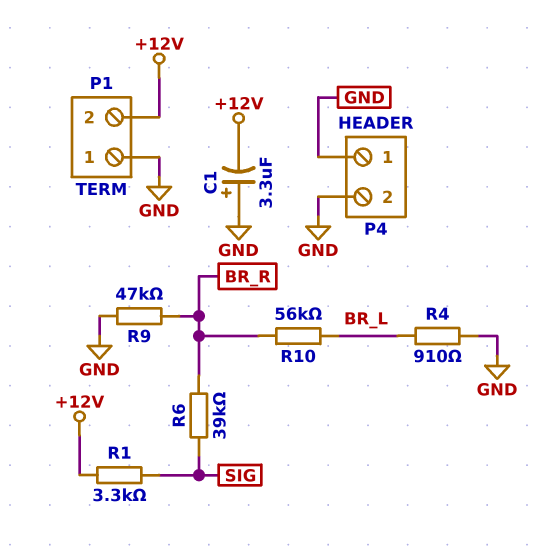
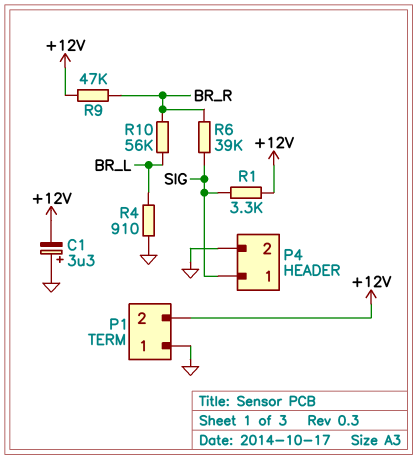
P4 pin 1: GND -> SIG
R9: 47k (BR_R, GND) -> 47k (+12V, BR_R)

